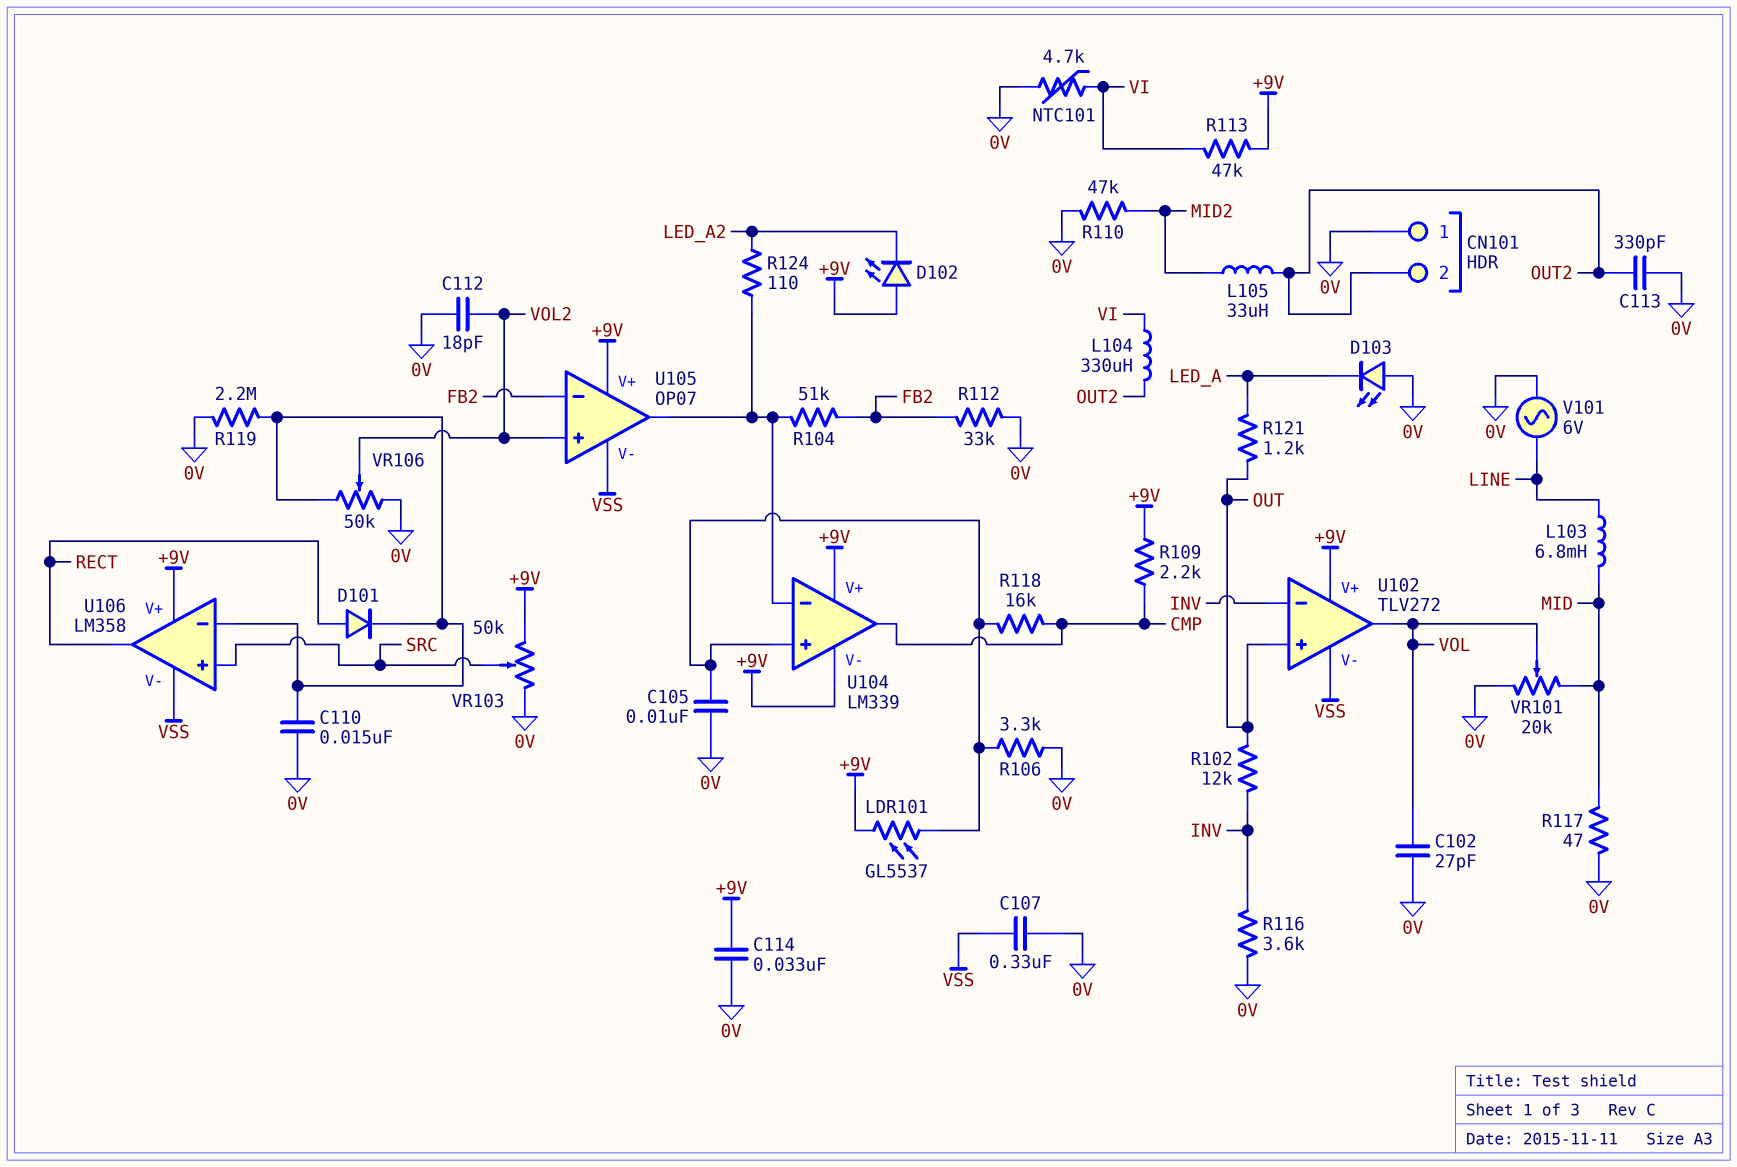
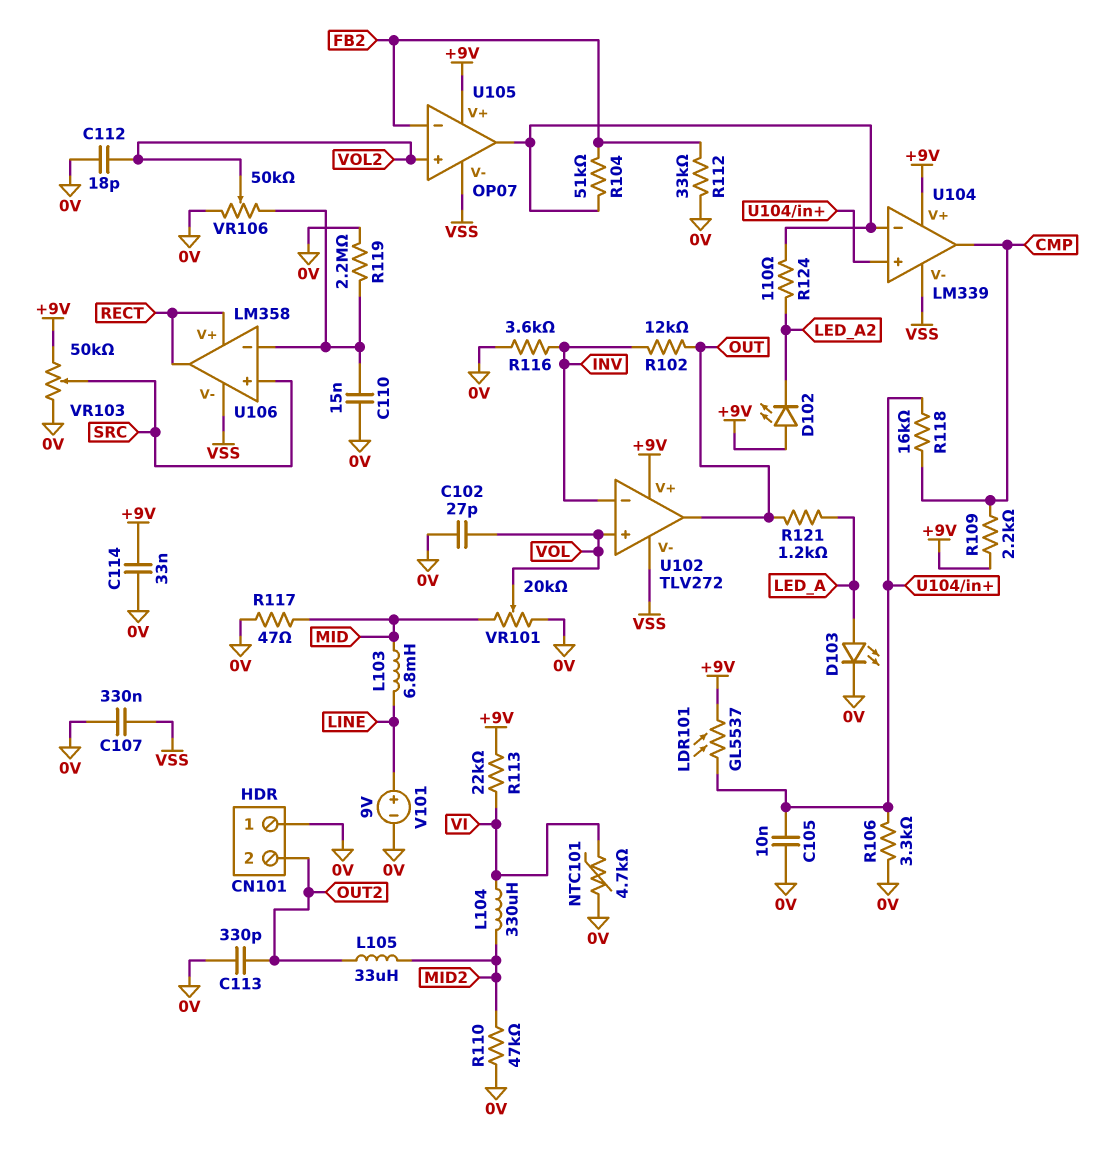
D101: diode (A RECT, K U106/in-) -> none
D103: LED (A 0V, K LED_A) -> LED (A LED_A, K 0V)
L104: 330uH (OUT2, VI) -> 330uH (MID2, VI)
R113: 47k (+9V, VI) -> 22k (+9V, VI)
U102 pin in+: OUT -> VOL
U102 pin out: VOL -> OUT
U104 pin V-: +9V -> VSS
U106 pin V+: +9V -> RECT
V101: AC 6V (0V, LINE) -> 9V (plus LINE, minus 0V)

